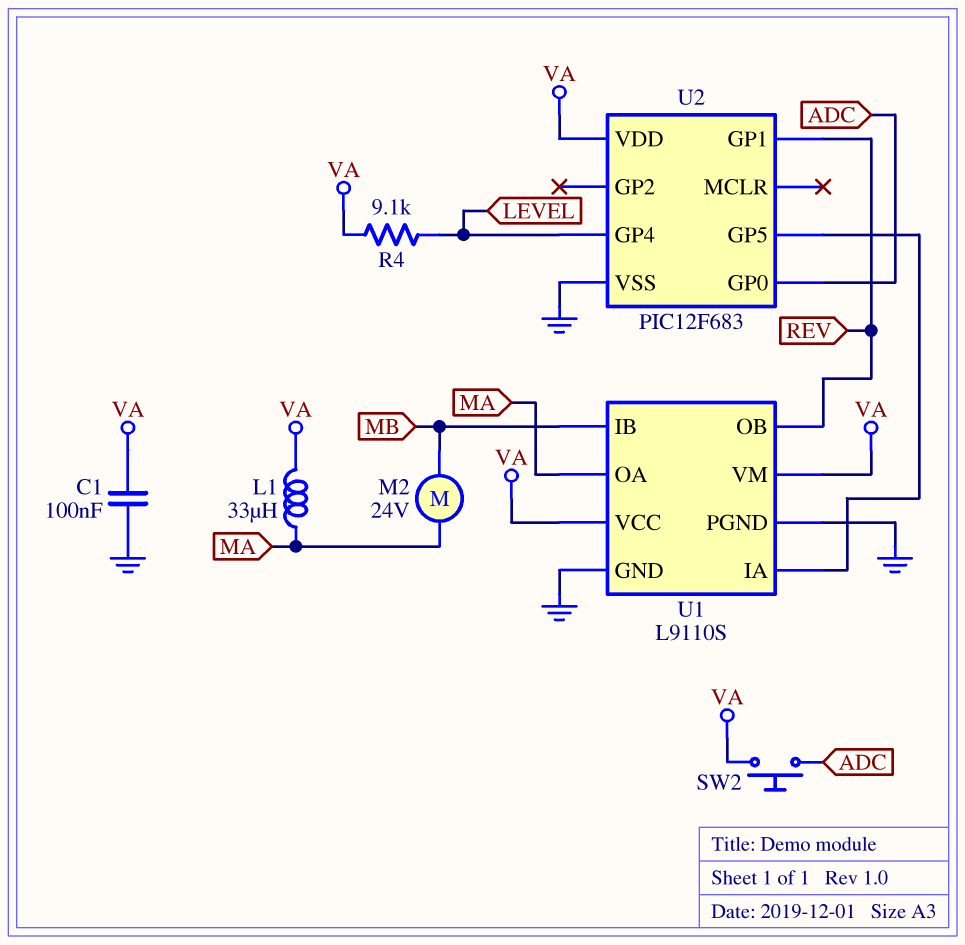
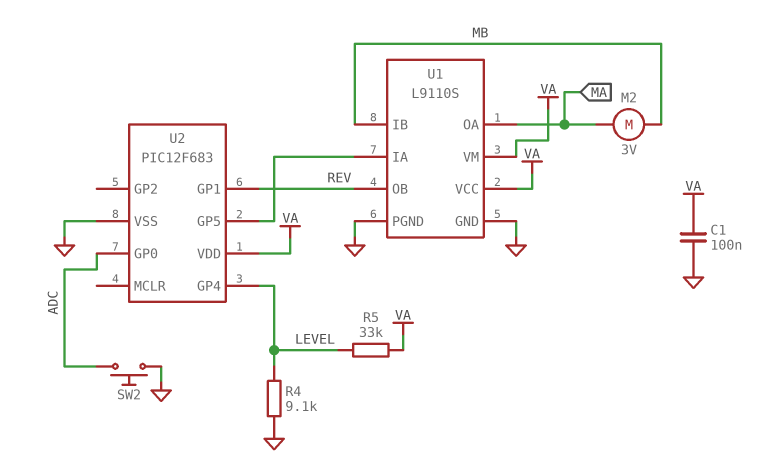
L1: 33uH (MA, VA) -> none
M2: motor 24V (MA, MB) -> motor 3V (MA, MB)
R4: 9.1k (LEVEL, VA) -> 9.1k (GND, LEVEL)
R5: none -> 33k (LEVEL, VA)
SW2: button (ADC, VA) -> button (ADC, GND)

